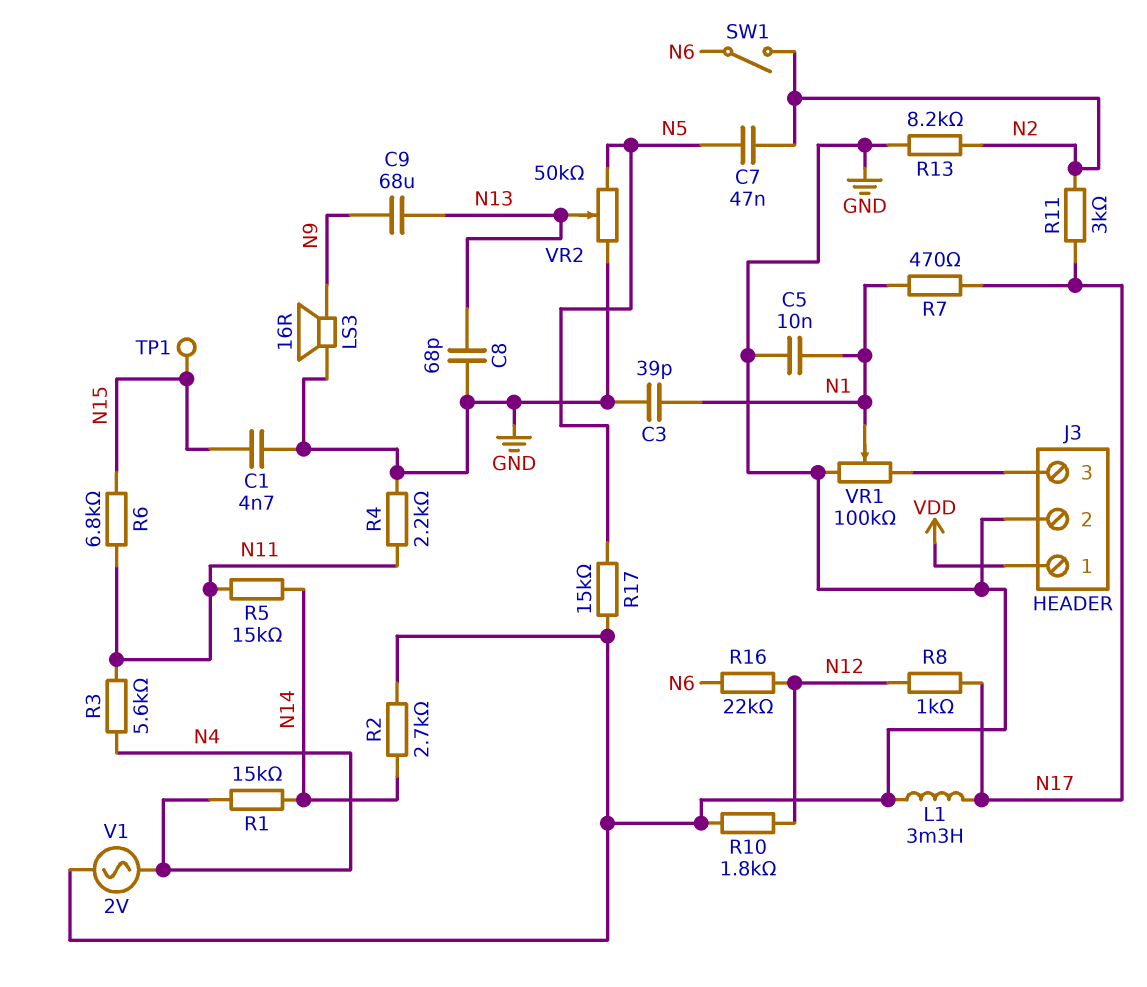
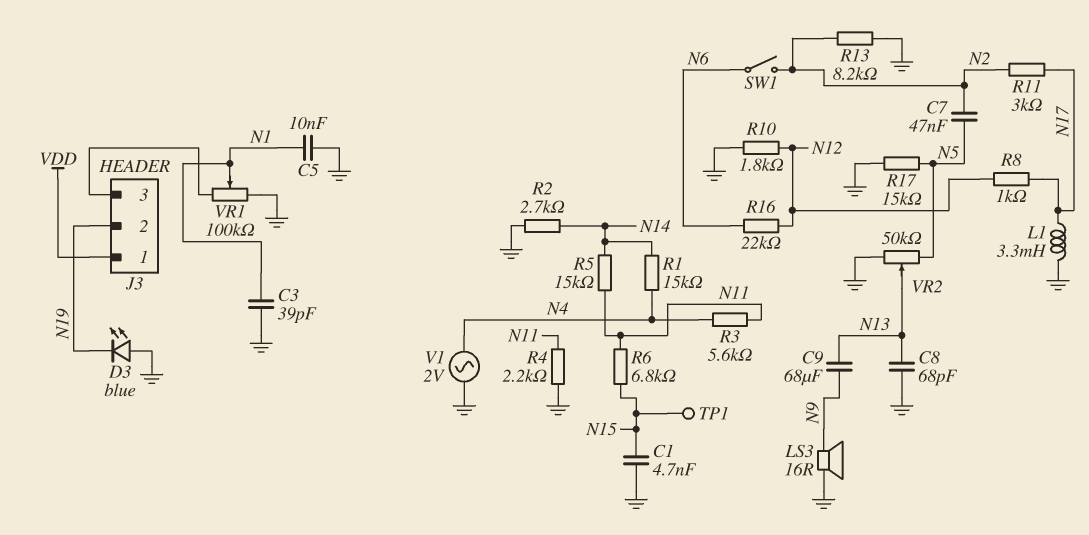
D3: none -> LED blue (A GND, K N19)
J3 pin 2: GND -> N19
R7: 470 (N1, N17) -> none

